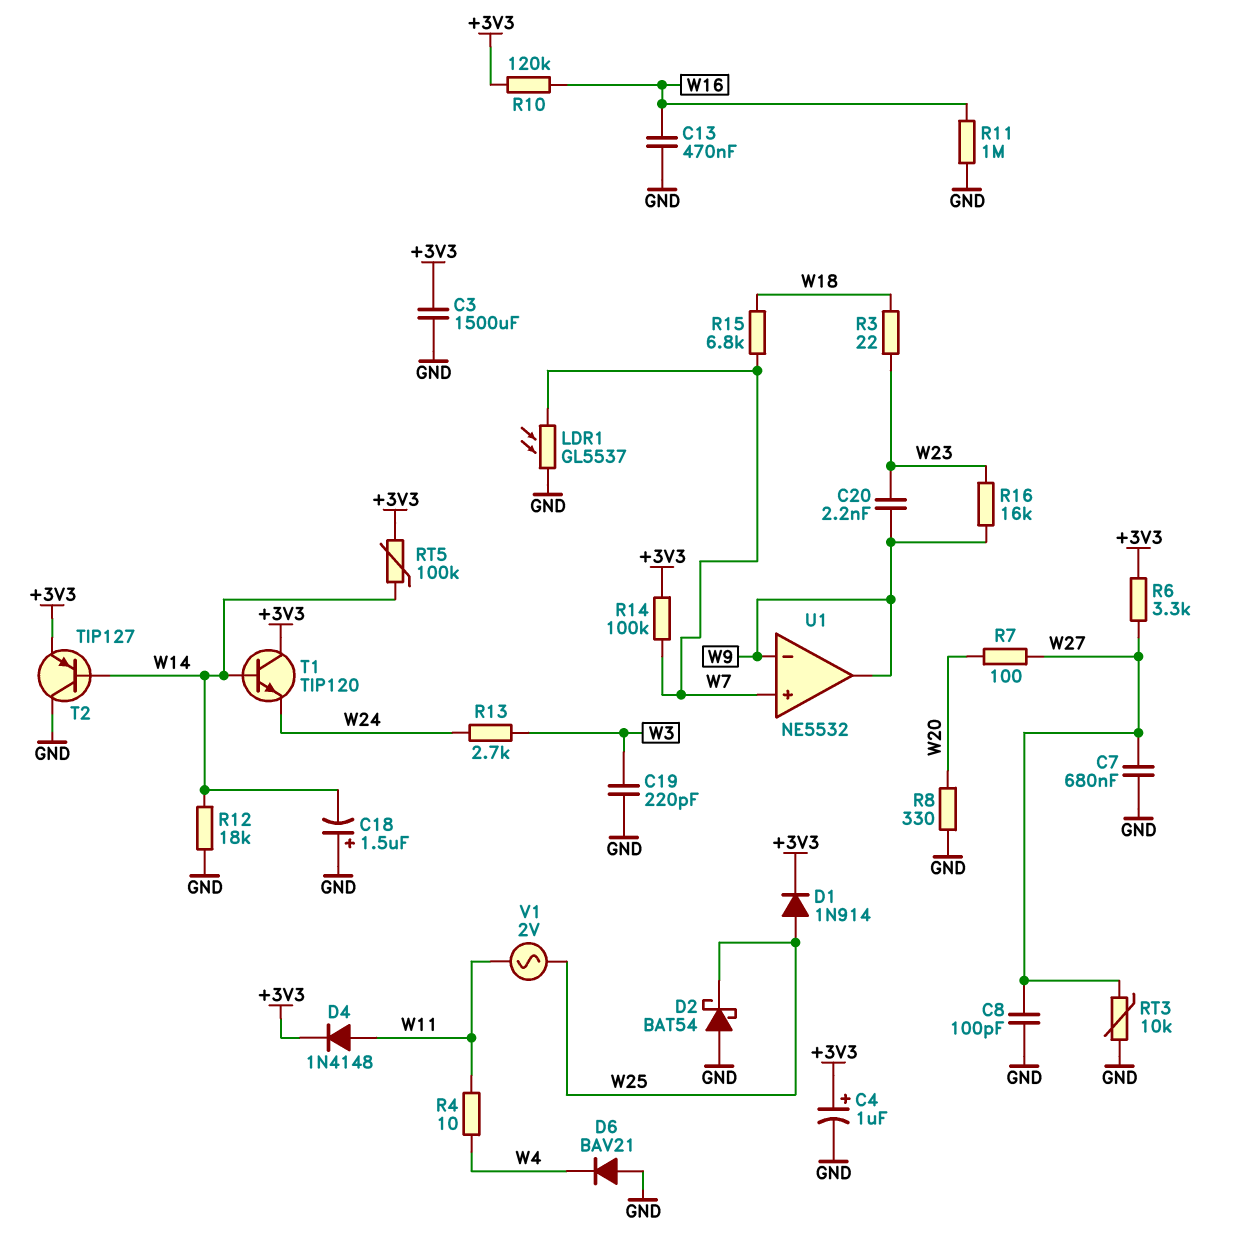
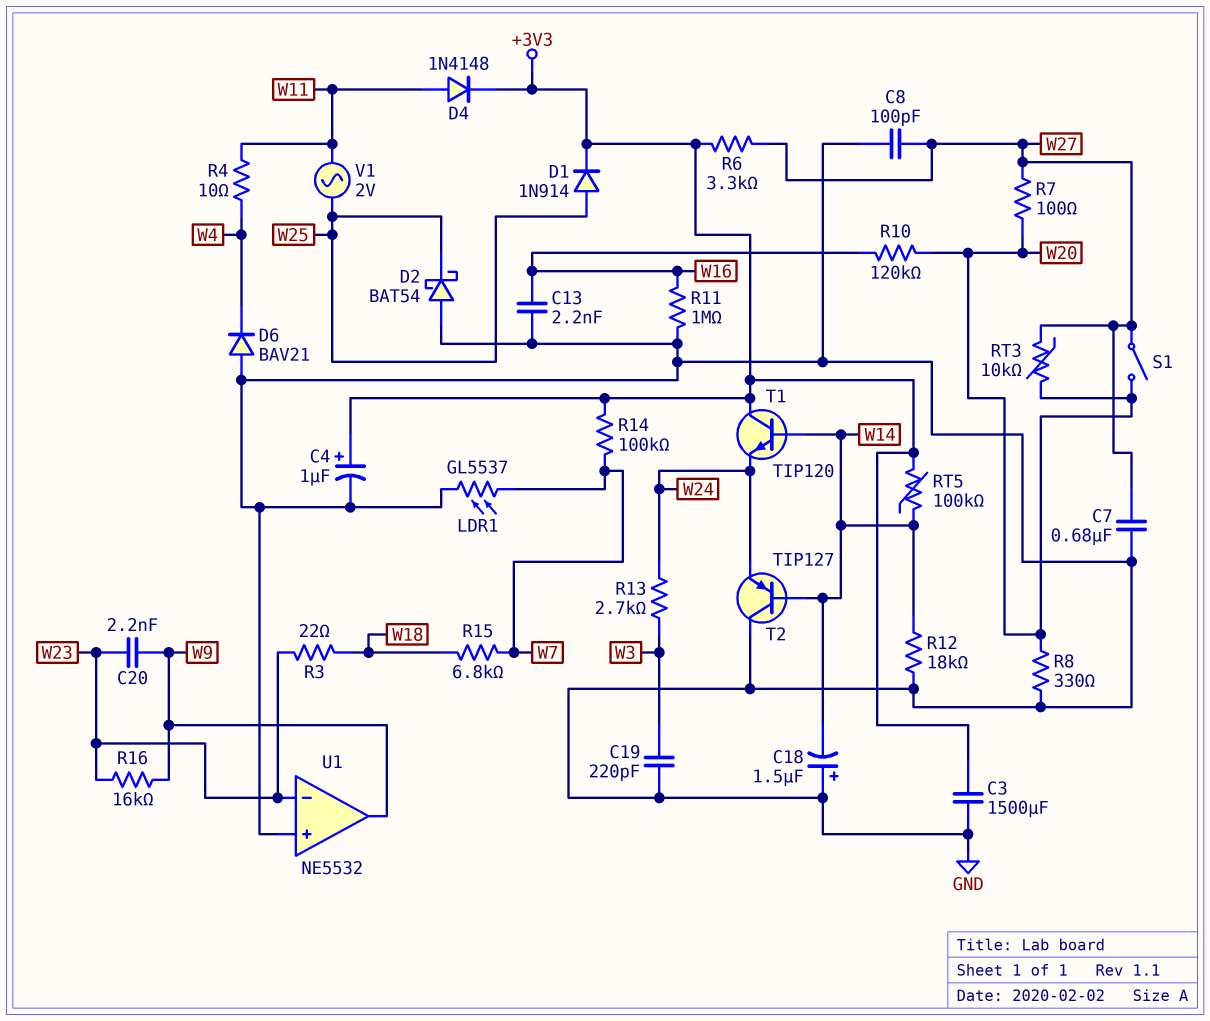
C13: 470nF (GND, W16) -> 2.2nF (GND, W16)
R10: 120k (+3V3, W16) -> 120k (W16, W20)
RT3: 10k (GND, W27) -> 10k (W20, W27)
S1: none -> switch (W20, W27)
T2: PNP TIP127 (B W14, C GND, E +3V3) -> PNP TIP127 (B W14, C GND, E W24)
U1 pin in+: W7 -> GND
U1 pin in-: W9 -> W23

